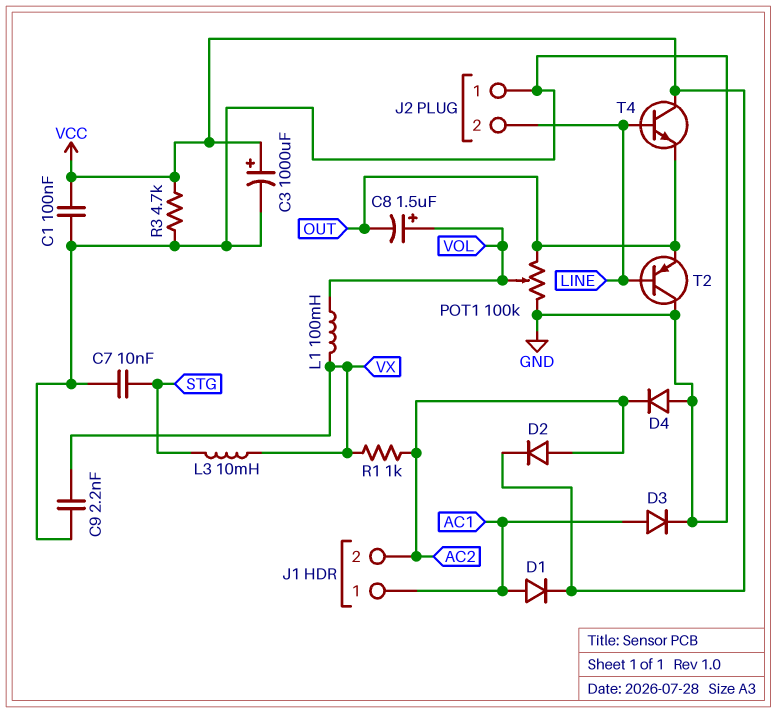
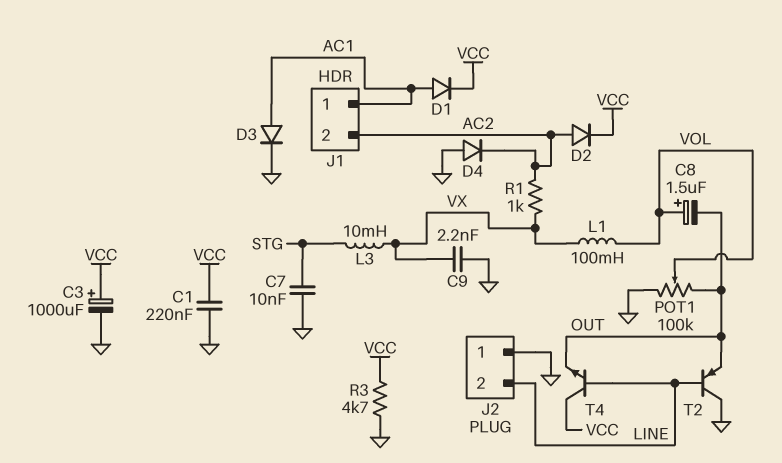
C1: 100nF (GND, VCC) -> 220nF (GND, VCC)

